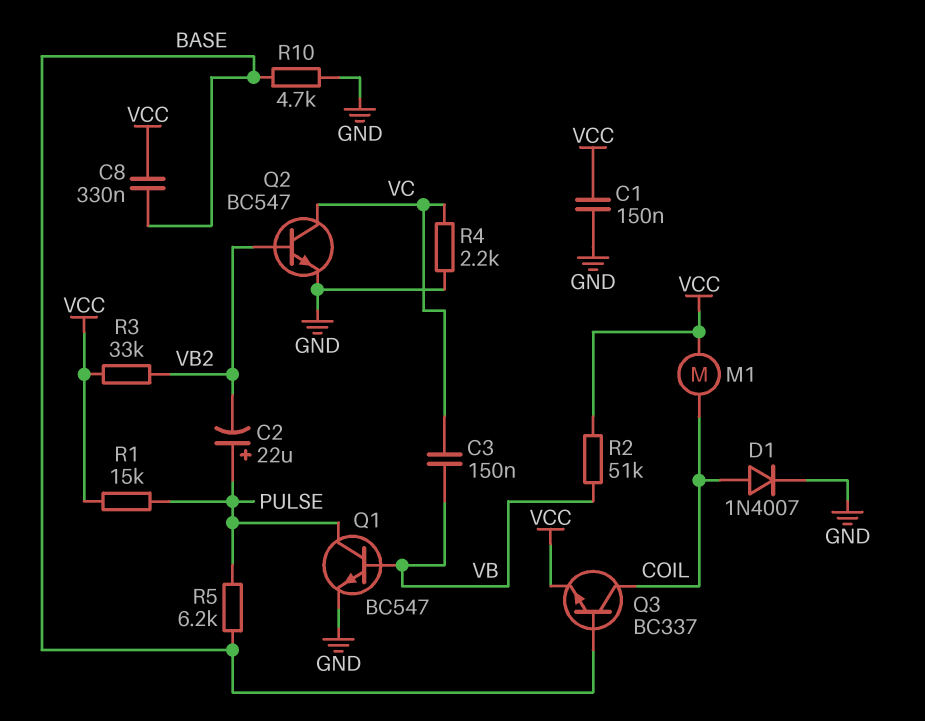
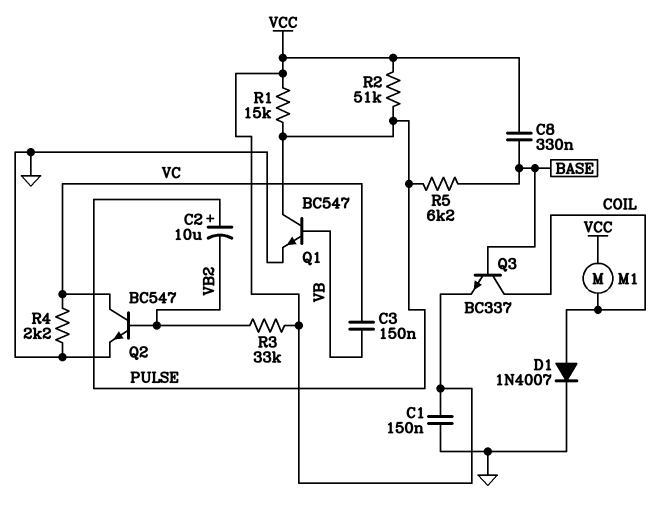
C2: 22uF (plus PULSE, minus VB2) -> 10uF (plus PULSE, minus VB2)
R2: 51k (VB, VCC) -> 51k (PULSE, VCC)
R10: 4.7k (BASE, GND) -> none

